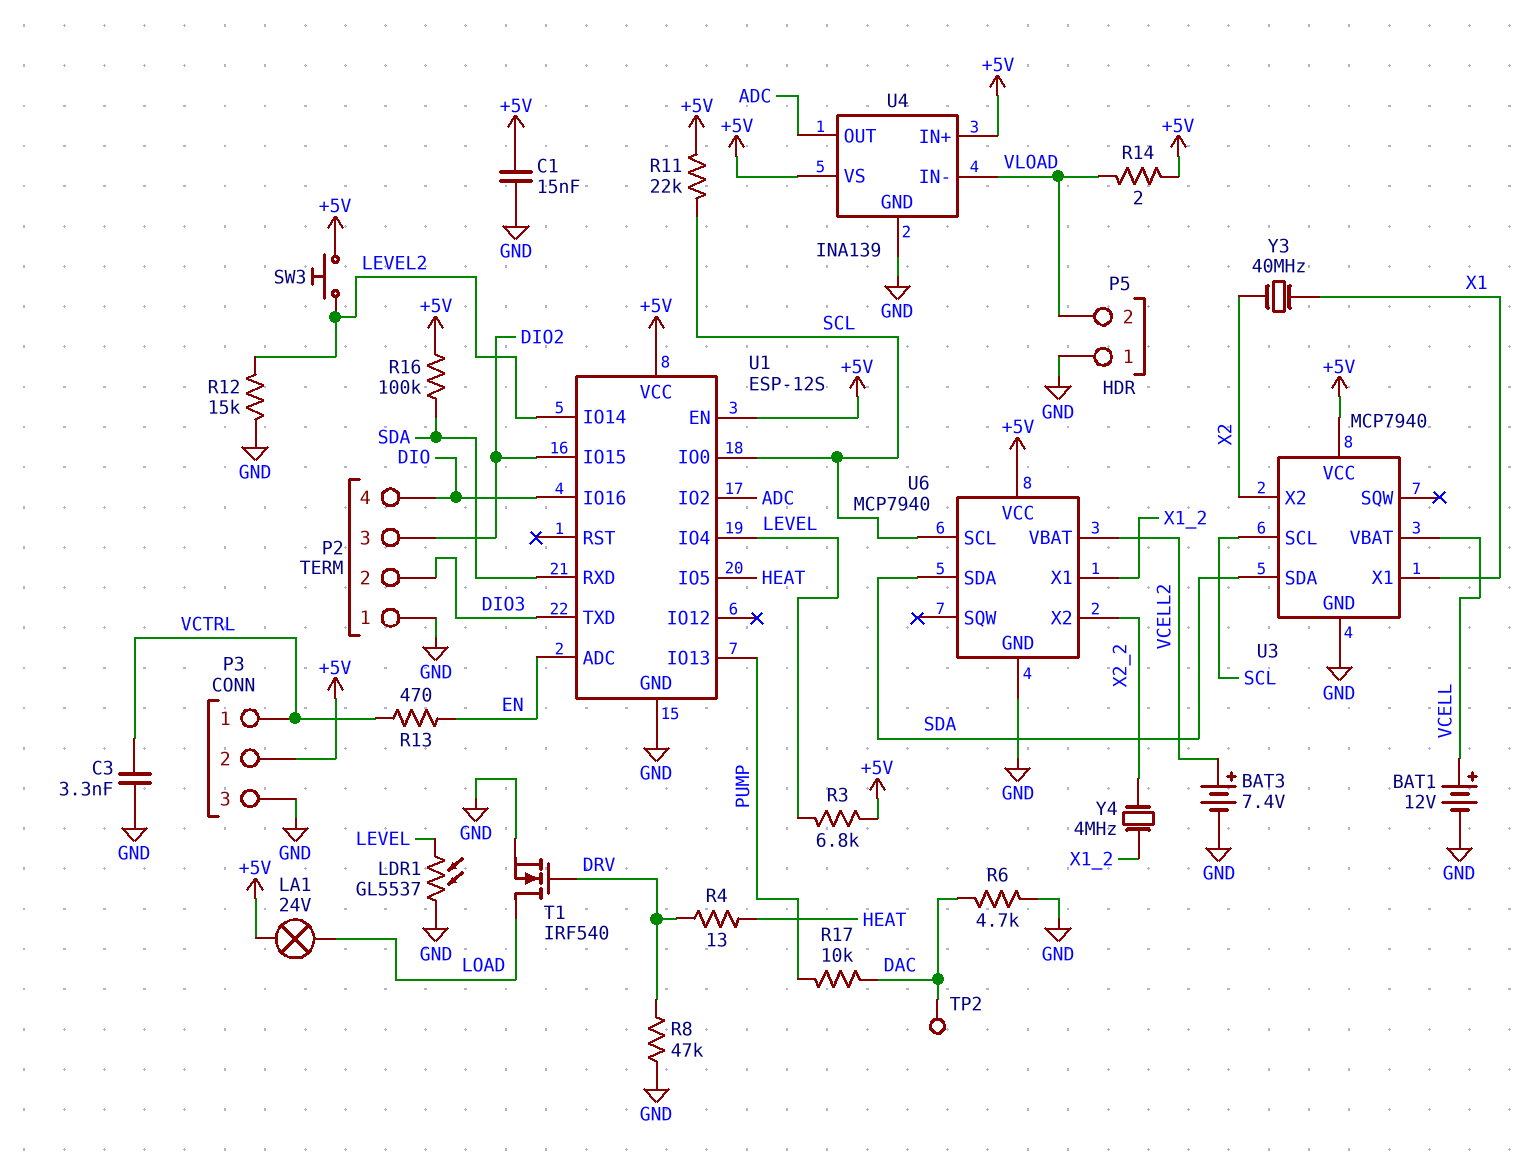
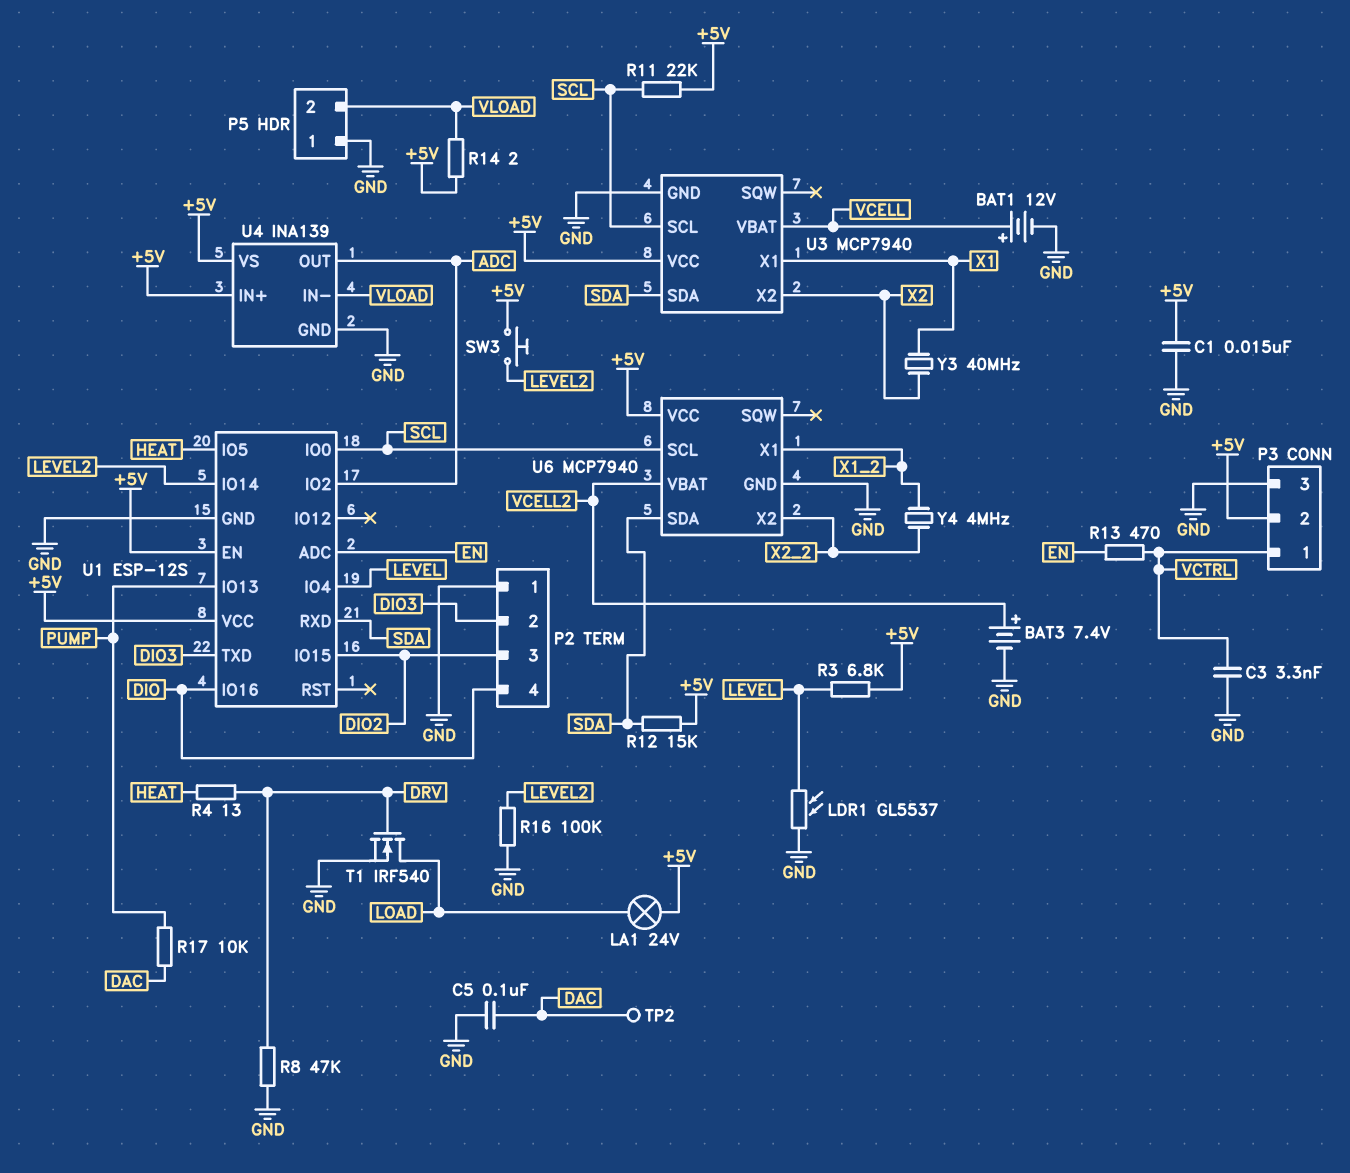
C5: none -> 100nF (DAC, GND)
R6: 4.7k (DAC, GND) -> none
R12: 15k (GND, LEVEL2) -> 15k (+5V, SDA)
R16: 100k (+5V, SDA) -> 100k (GND, LEVEL2)

